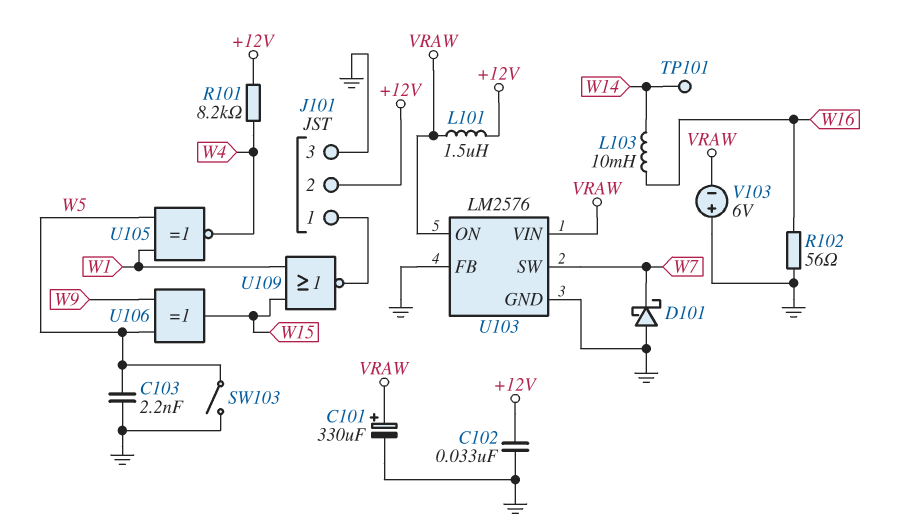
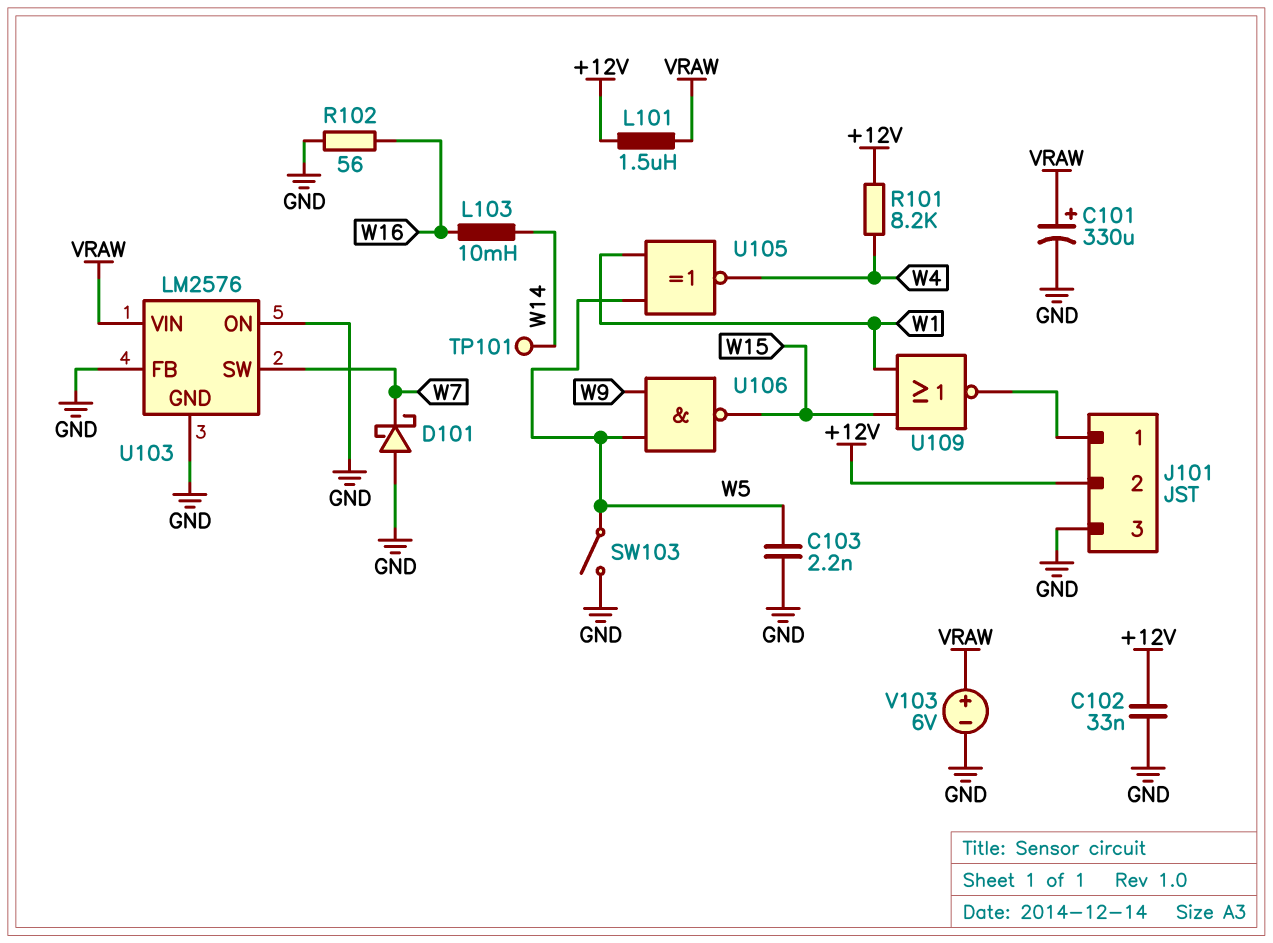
U103 pin ON: VRAW -> GND
U106: XOR (in W5, in W9, out W15) -> NAND (in W5, in W9, out W15)
V103: 6V (plus GND, minus VRAW) -> 6V (plus VRAW, minus GND)

